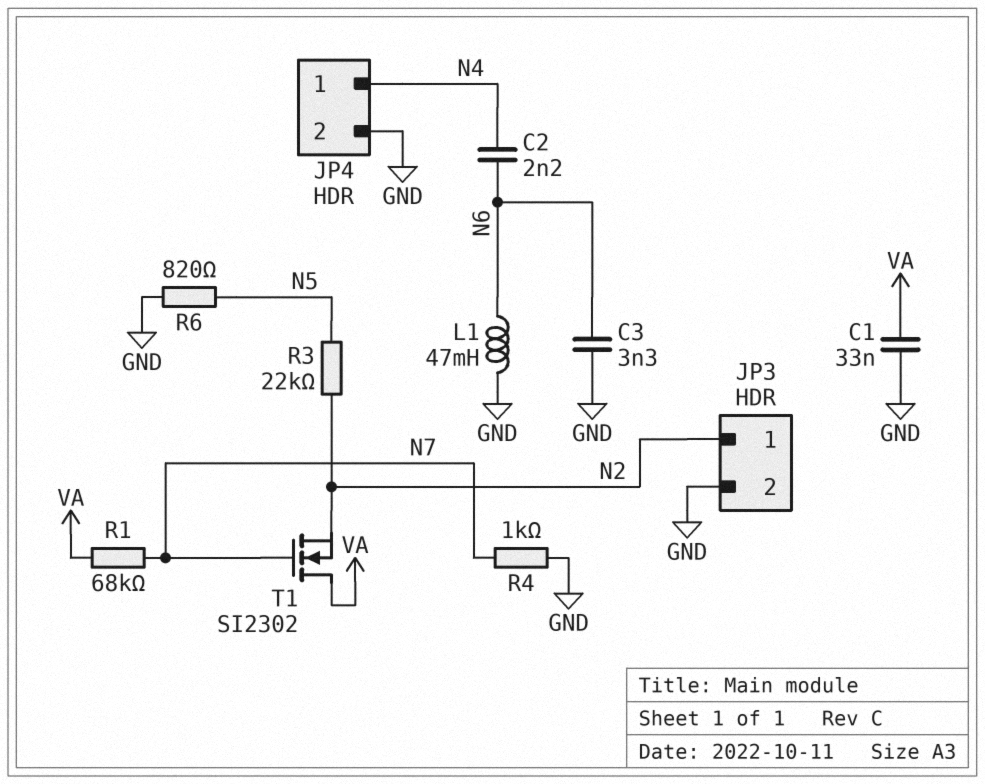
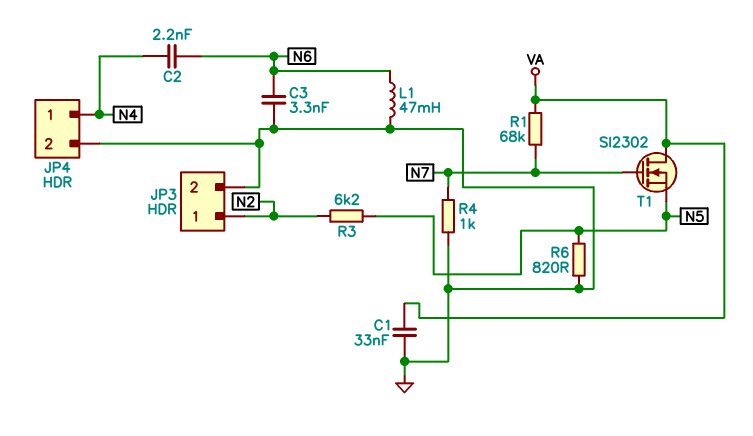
R3: 22k (N2, N5) -> 6.2k (N2, N5)
T1: NMOS SI2302 (G N7, D VA, S N2) -> NMOS SI2302 (G N7, D VA, S N5)

